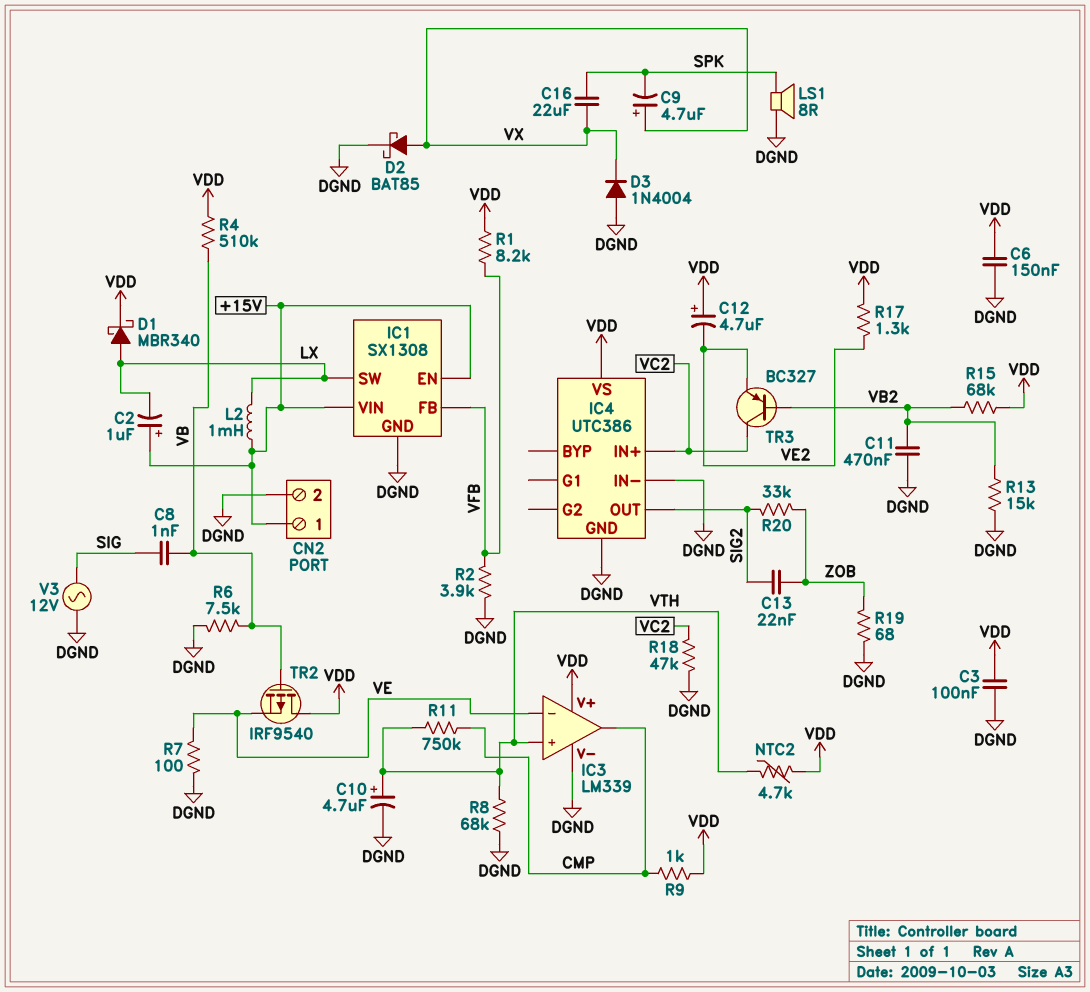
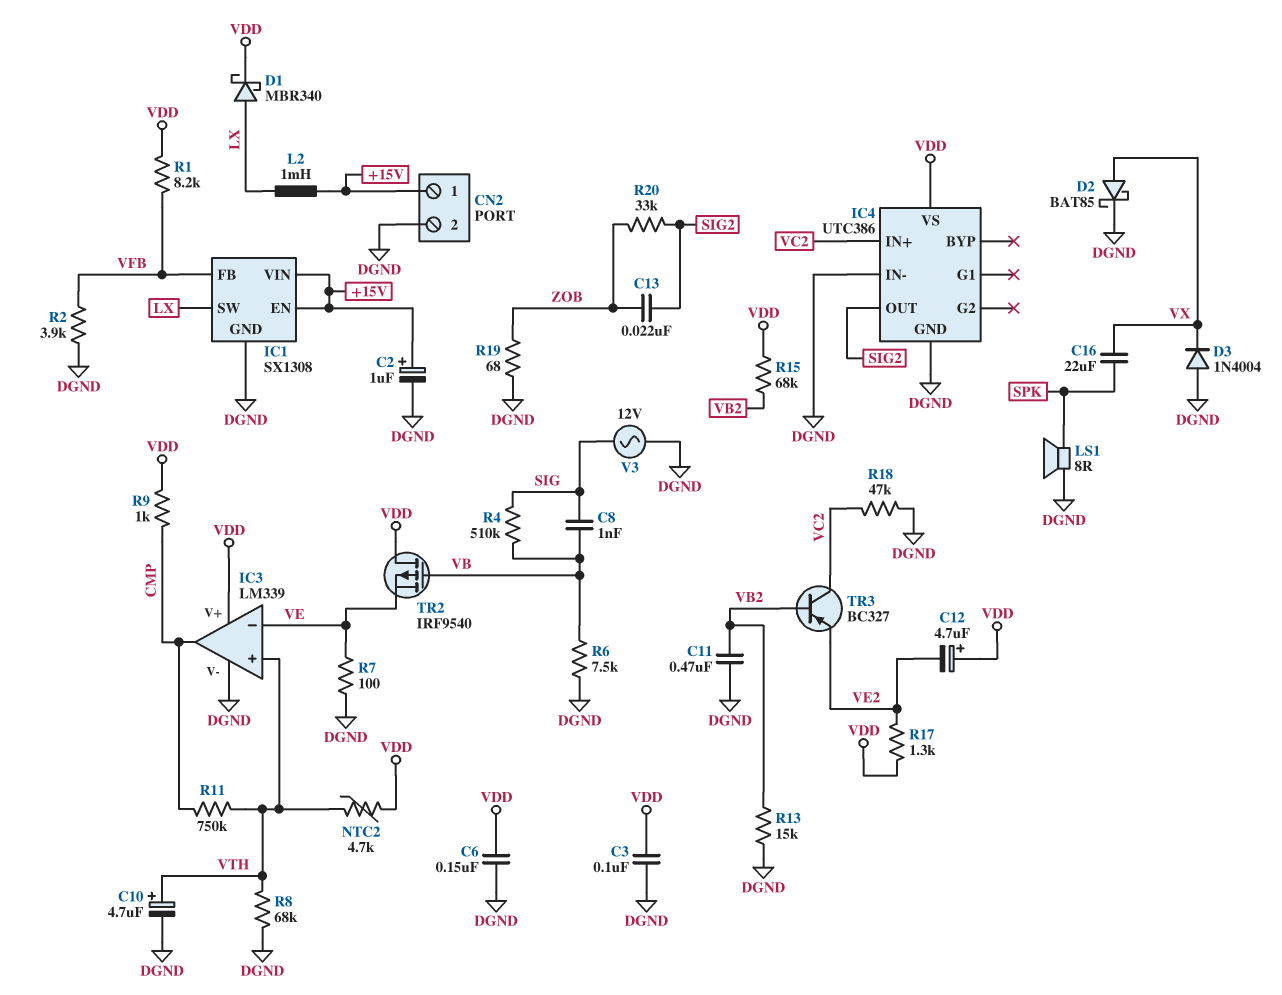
C2: 1uF (plus +15V, minus LX) -> 1uF (plus +15V, minus DGND)
C9: 4.7uF (plus VX, minus SPK) -> none
R4: 510k (VB, VDD) -> 510k (SIG, VB)

